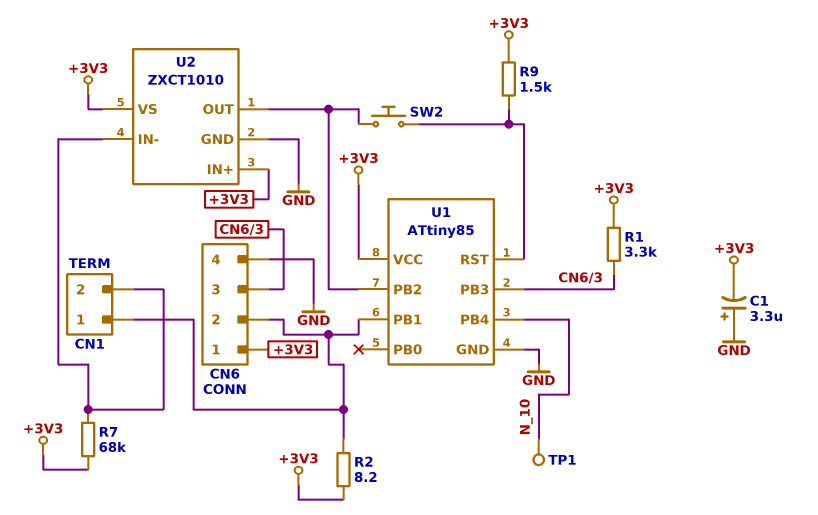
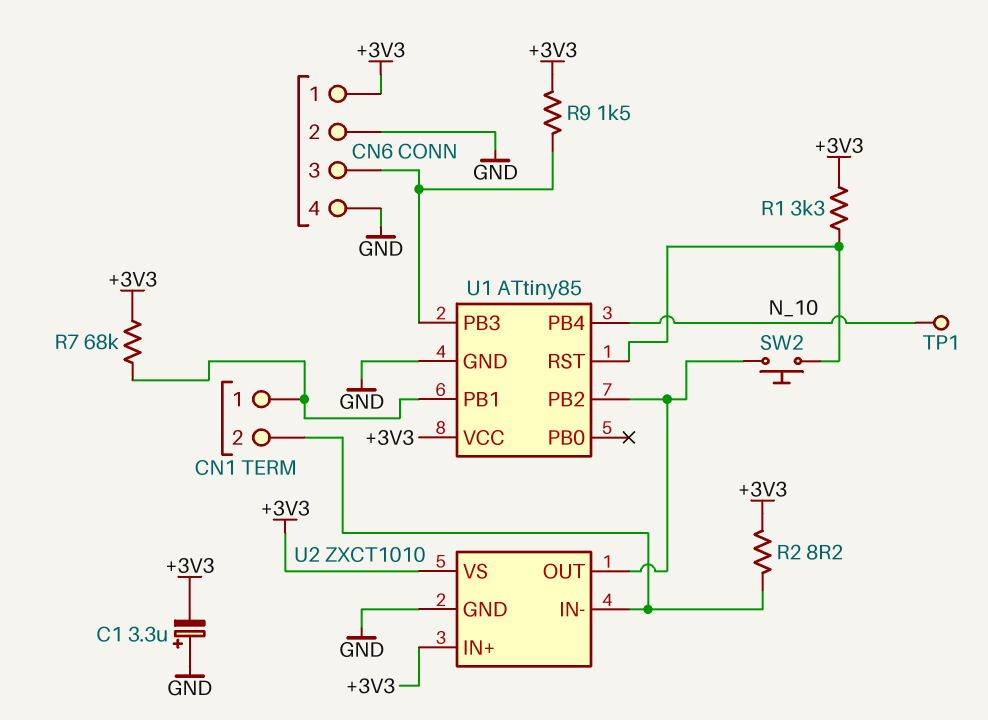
CN6 pin 2: CN1/1 -> GND
R1: 3.3k (+3V3, CN6/3) -> 3.3k (+3V3, U1/RST)
R2: 8.2 (+3V3, CN1/1) -> 8.2 (+3V3, CN1/2)
R7: 68k (+3V3, CN1/2) -> 68k (+3V3, CN1/1)
R9: 1.5k (+3V3, U1/RST) -> 1.5k (+3V3, CN6/3)

